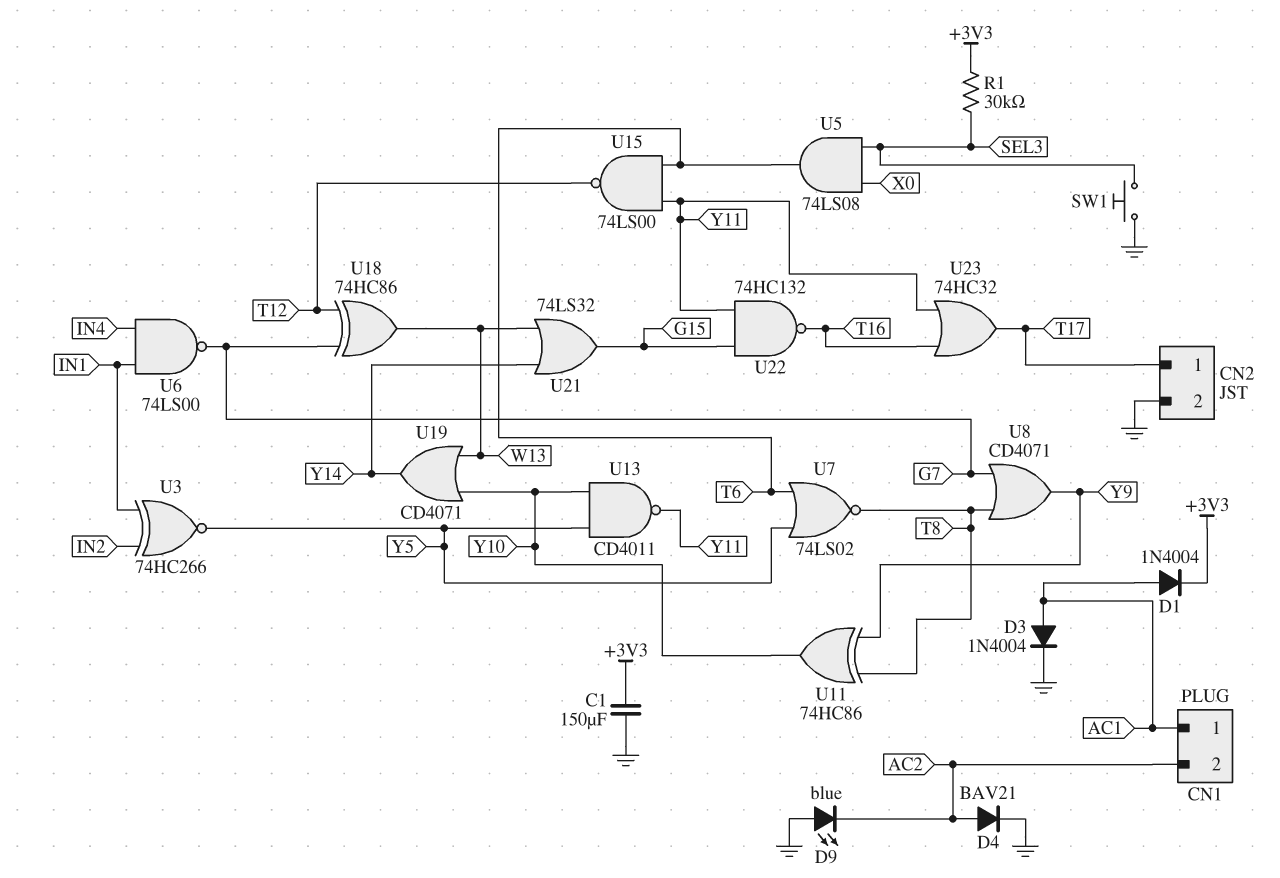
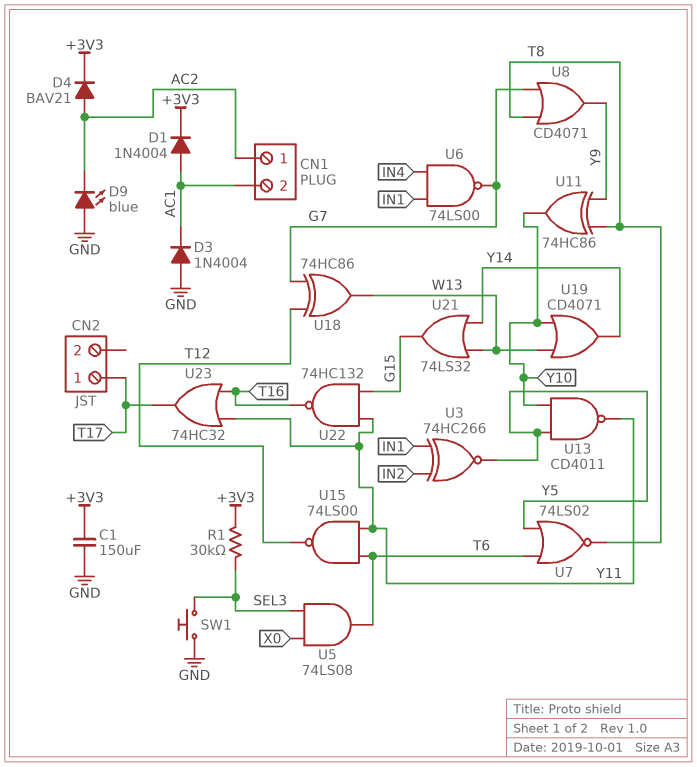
CN1 pin 1: AC1 -> AC2
CN1 pin 2: AC2 -> AC1
CN2 pin 2: GND -> none
D3: diode 1N4004 (A AC1, K GND) -> diode 1N4004 (A GND, K AC1)
D4: diode BAV21 (A AC2, K GND) -> diode BAV21 (A AC2, K +3V3)

